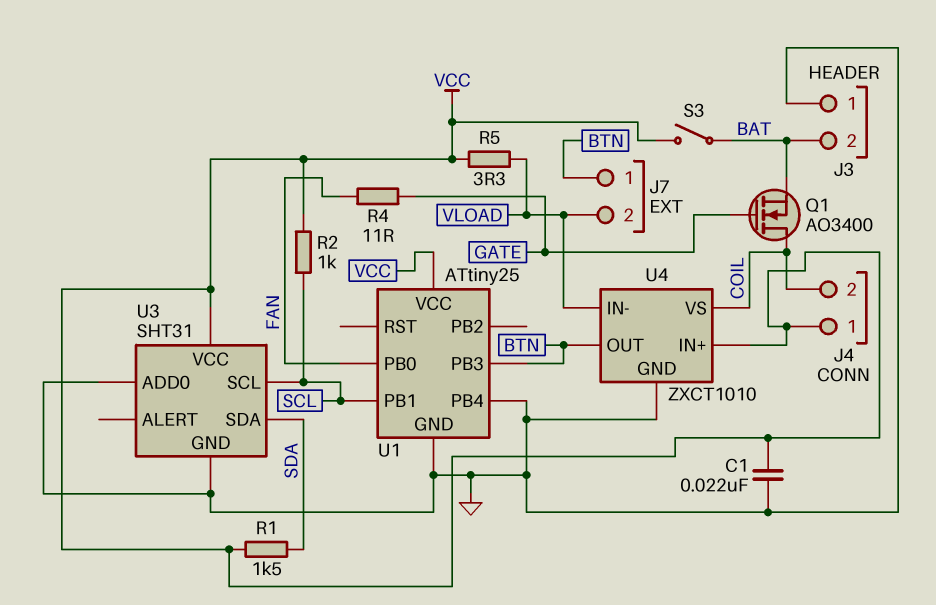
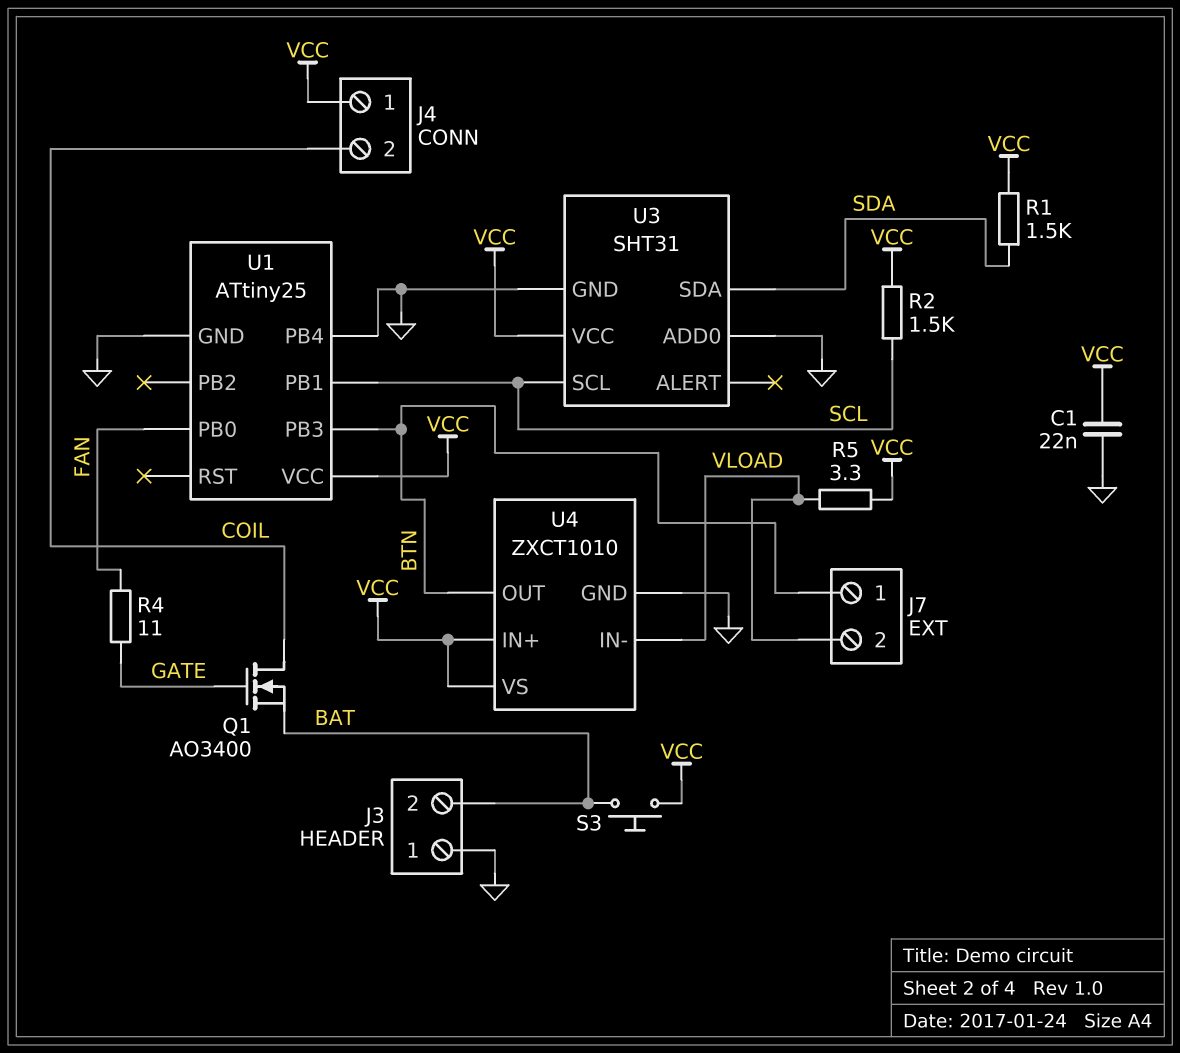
R2: 1k (SCL, VCC) -> 1.5k (SCL, VCC)
S3: switch (BAT, VCC) -> button (BAT, VCC)
U4 pin VS: COIL -> VCC

